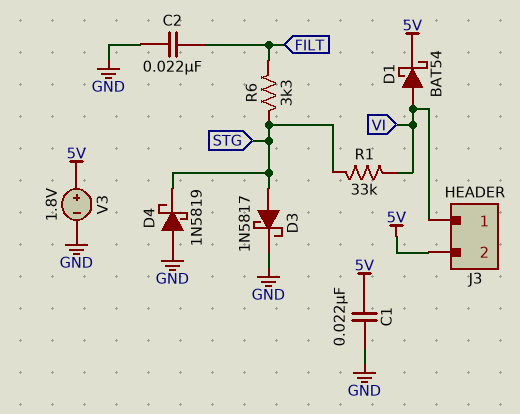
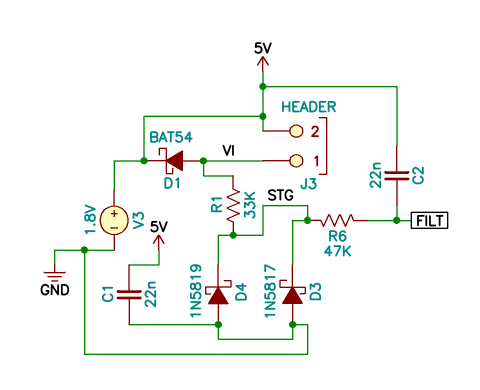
C2: 22nF (FILT, GND) -> 22nF (5V, FILT)
D3: schottky 1N5817 (A STG, K GND) -> schottky 1N5817 (A GND, K STG)
R6: 3.3k (FILT, STG) -> 47k (FILT, STG)

